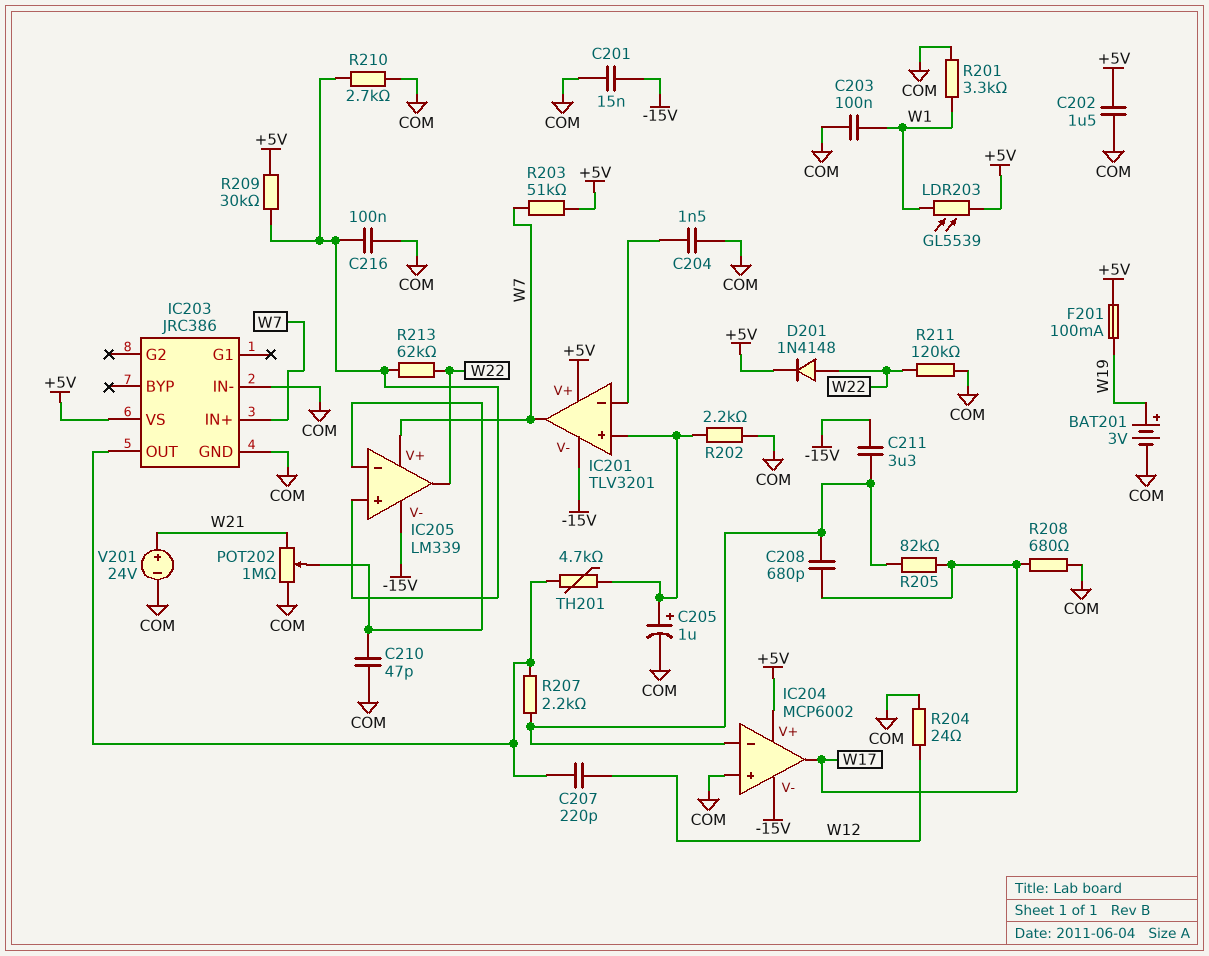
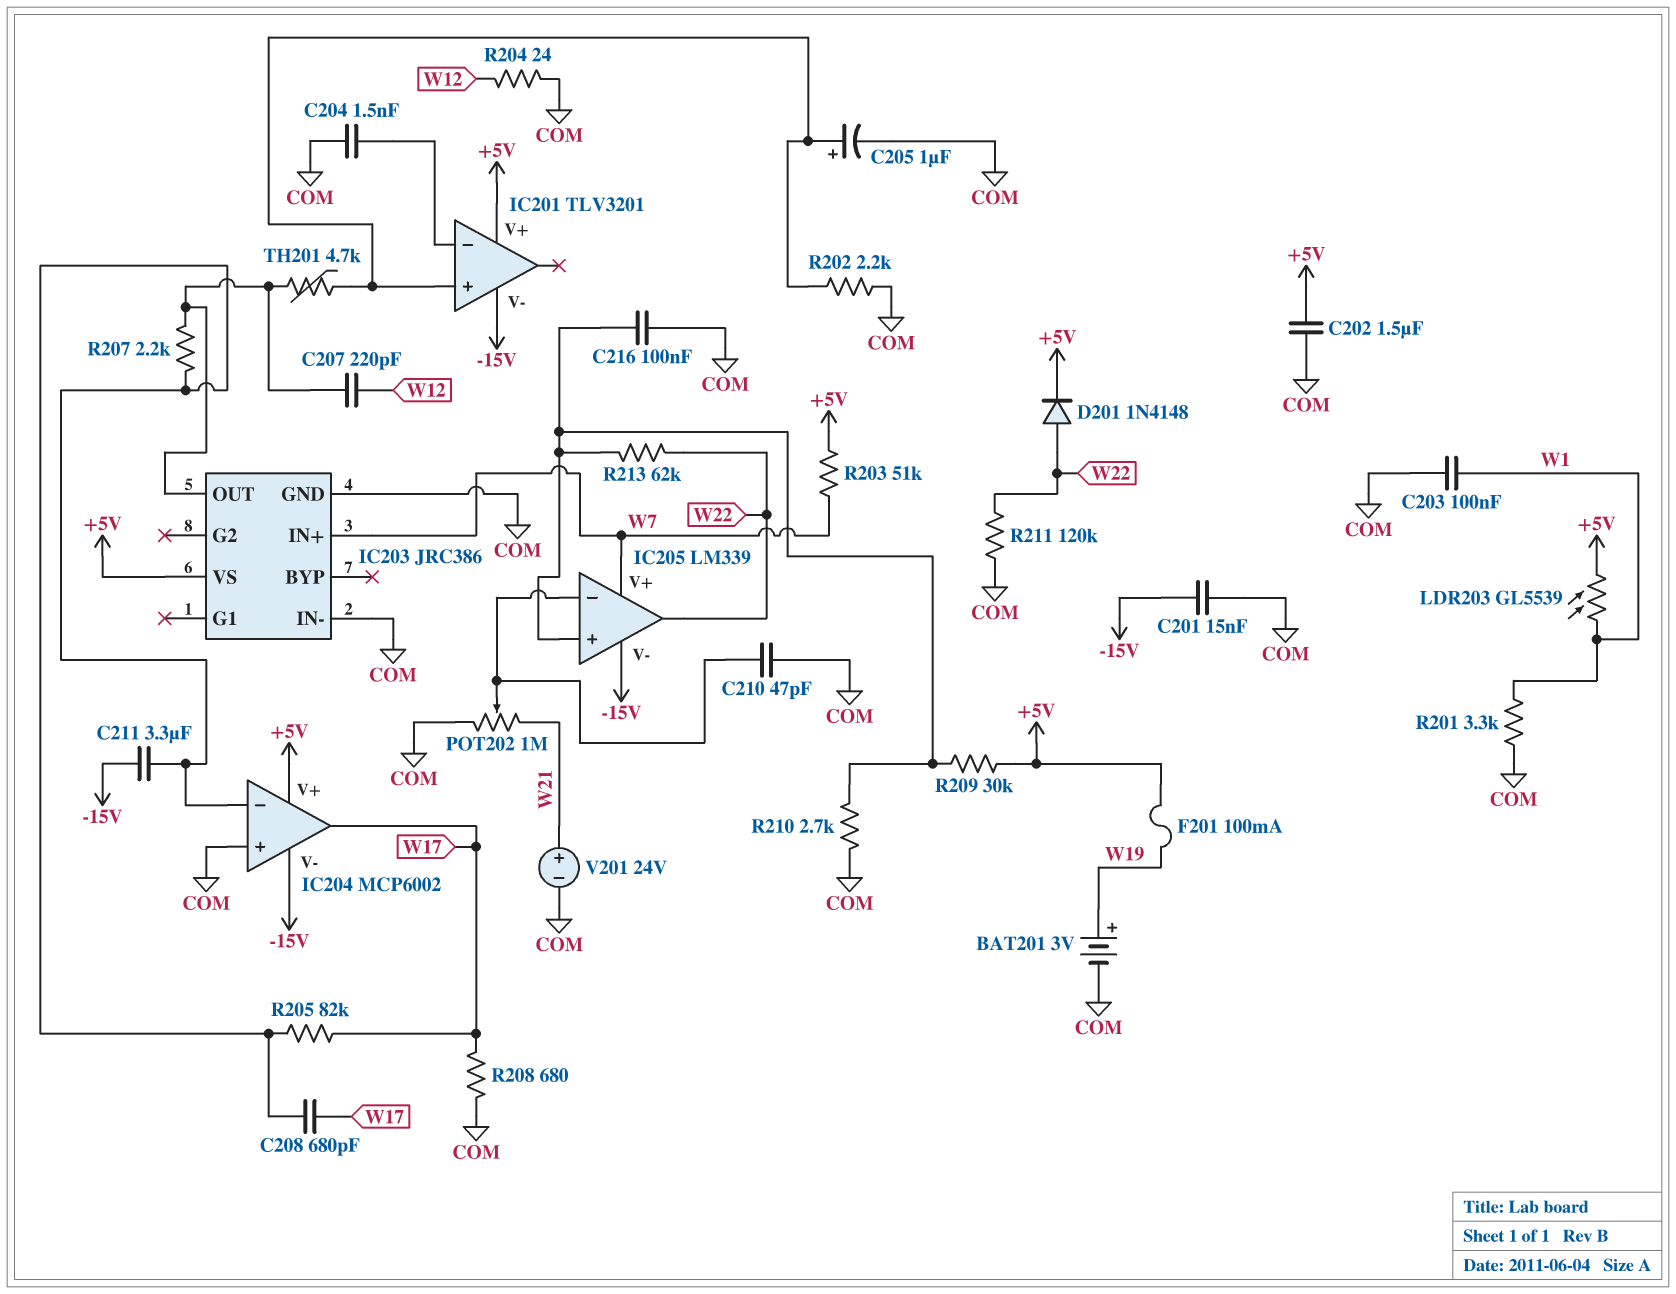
IC201 pin out: W7 -> none

